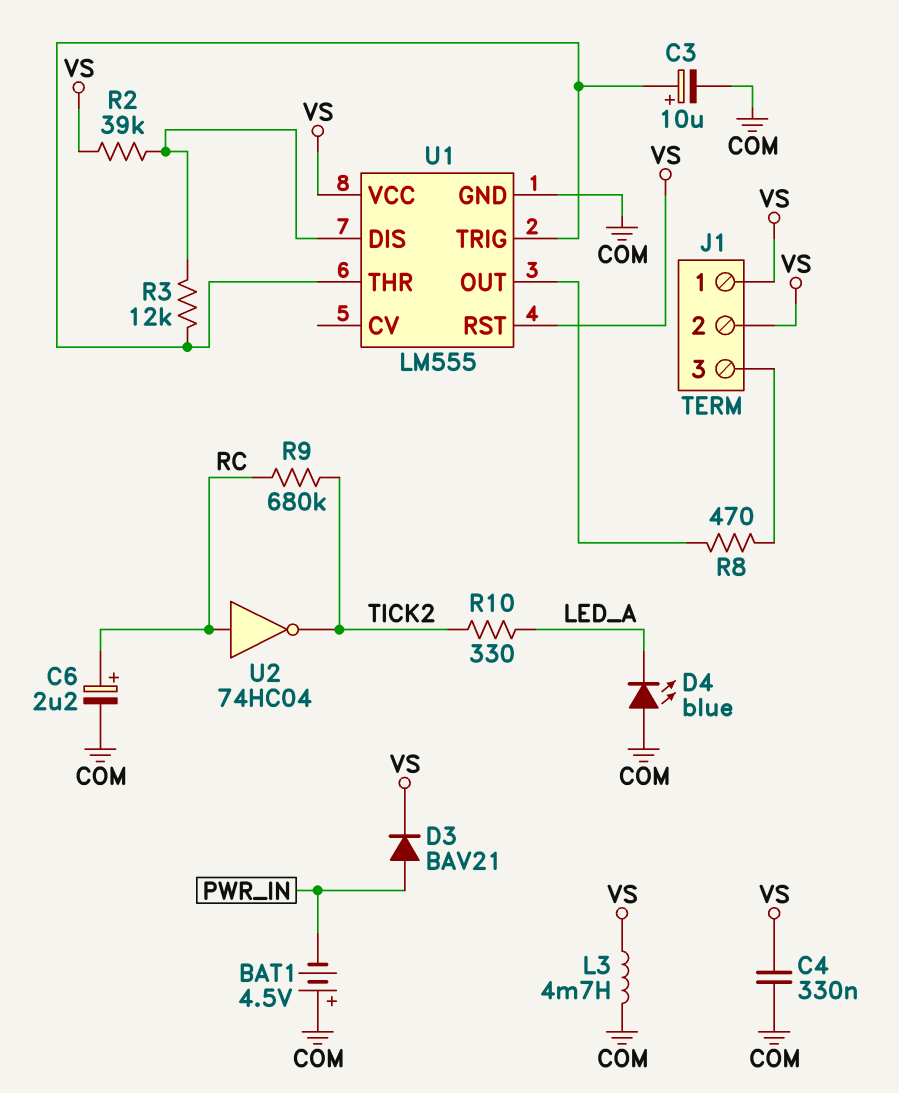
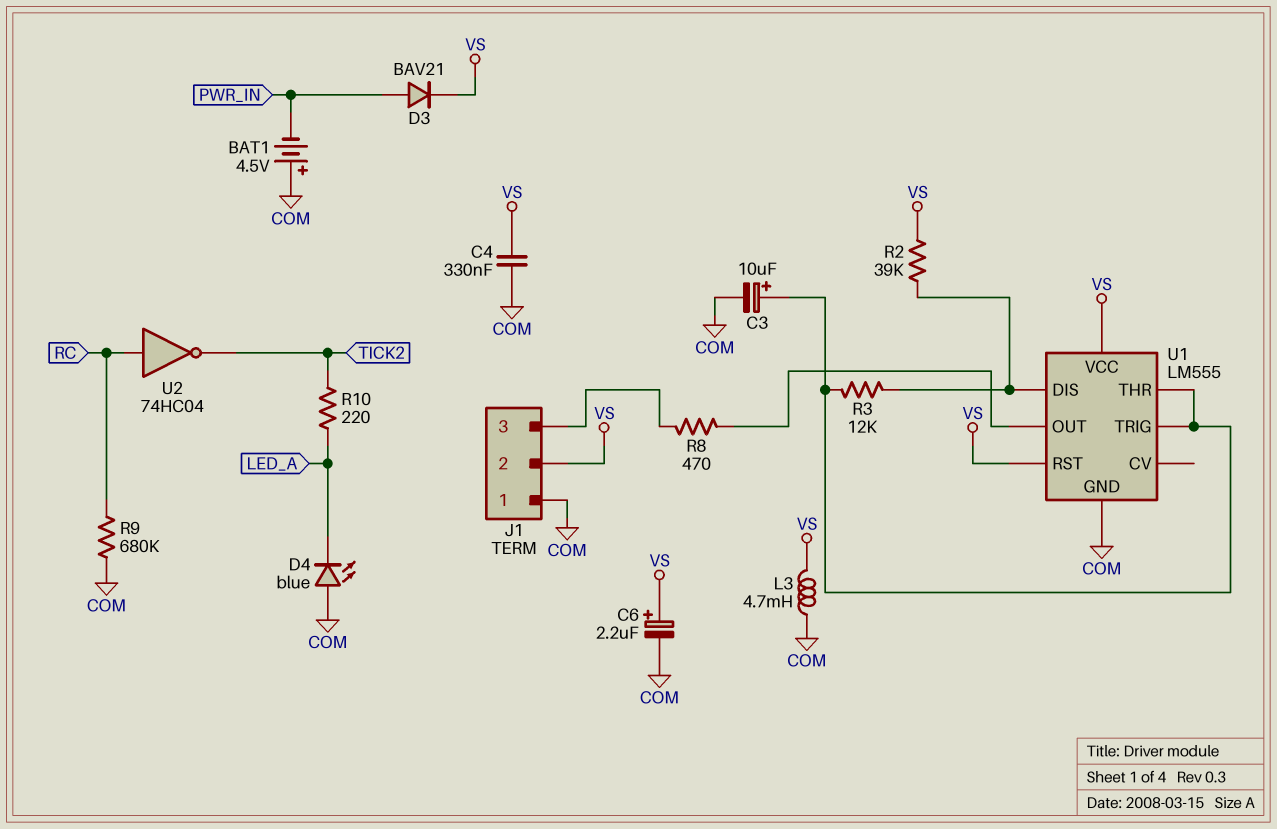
C6: 2.2uF (plus RC, minus COM) -> 2.2uF (plus VS, minus COM)
J1 pin 1: VS -> COM
R9: 680k (RC, TICK2) -> 680k (COM, RC)
R10: 330 (LED_A, TICK2) -> 220 (LED_A, TICK2)

